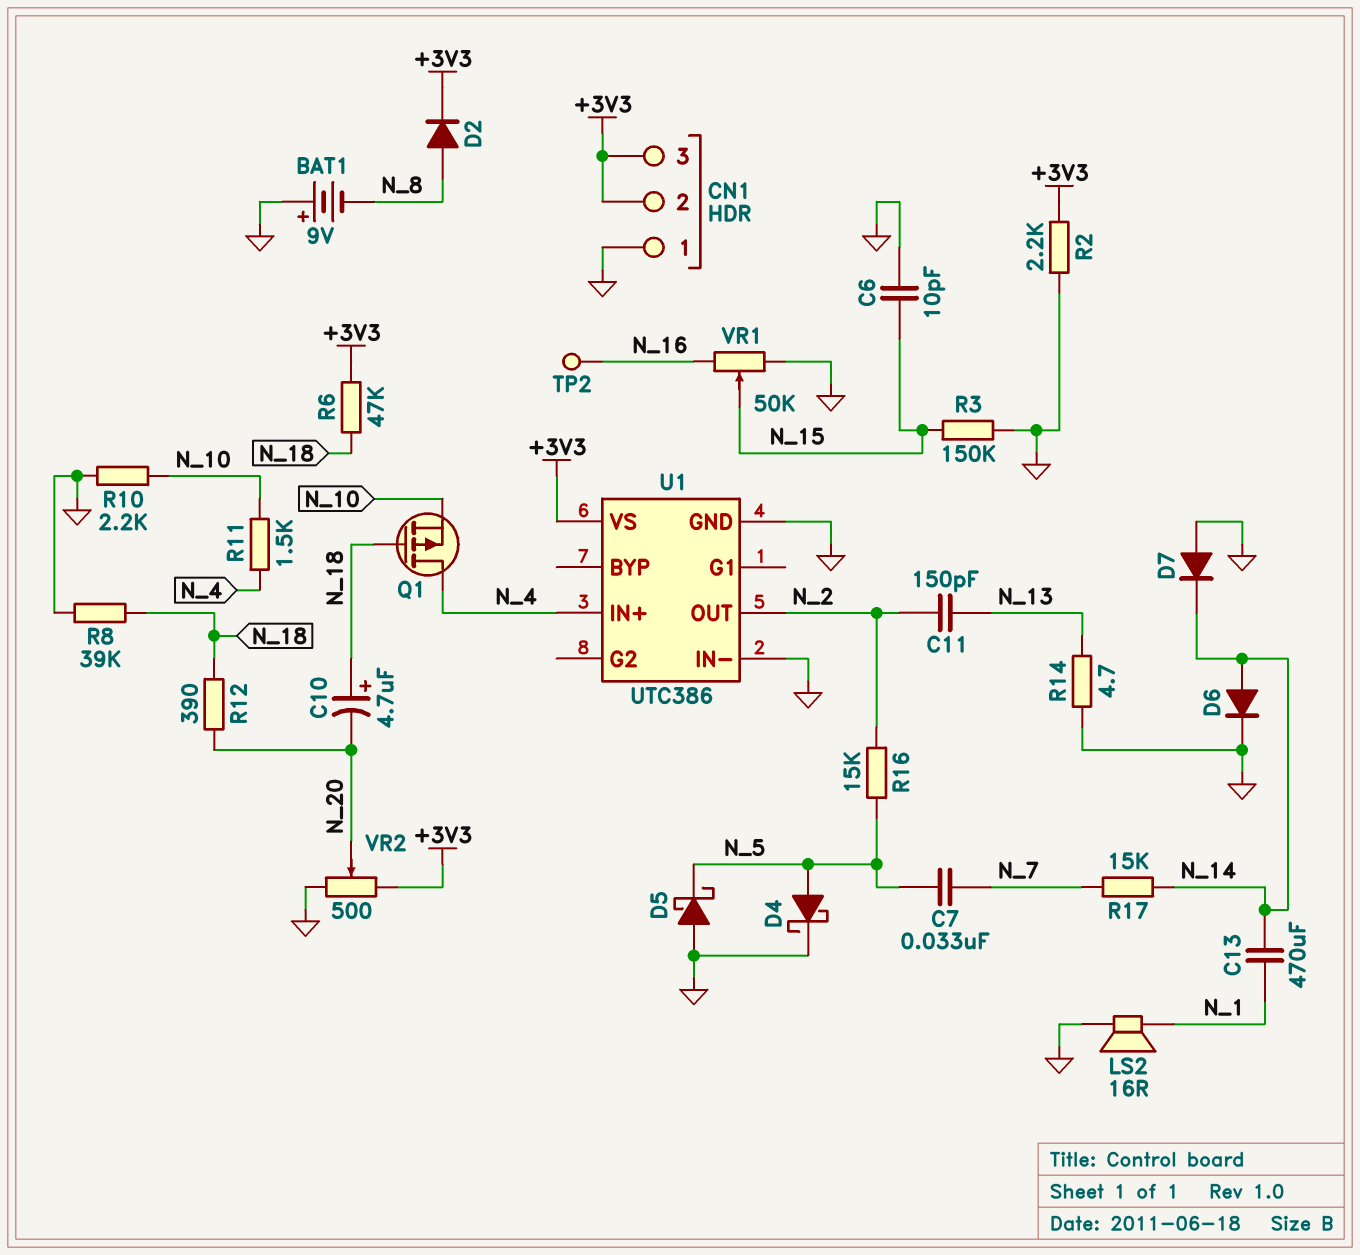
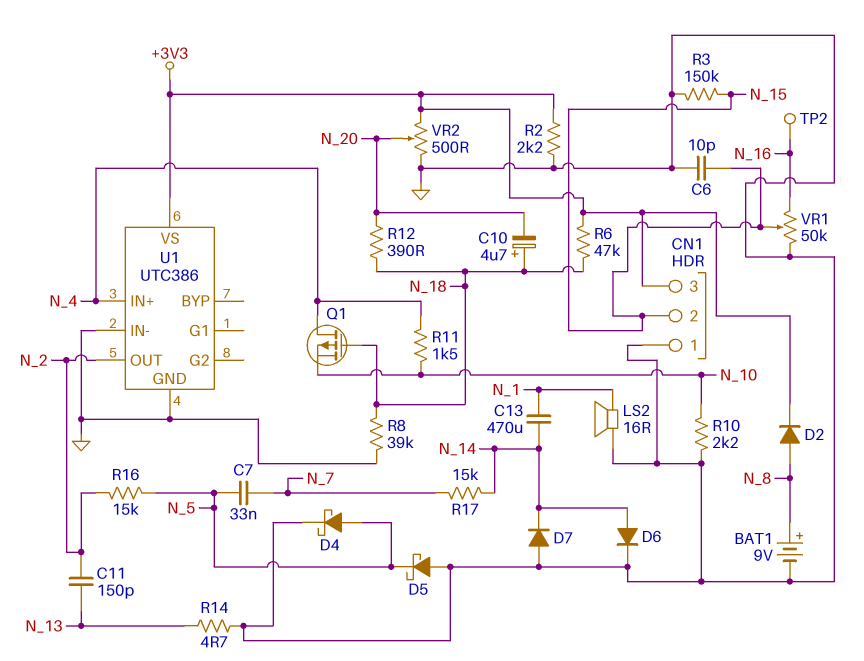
BAT1: 9V (plus GND, minus N_8) -> 9V (plus N_8, minus GND)
CN1 pin 2: +3V3 -> N_15

